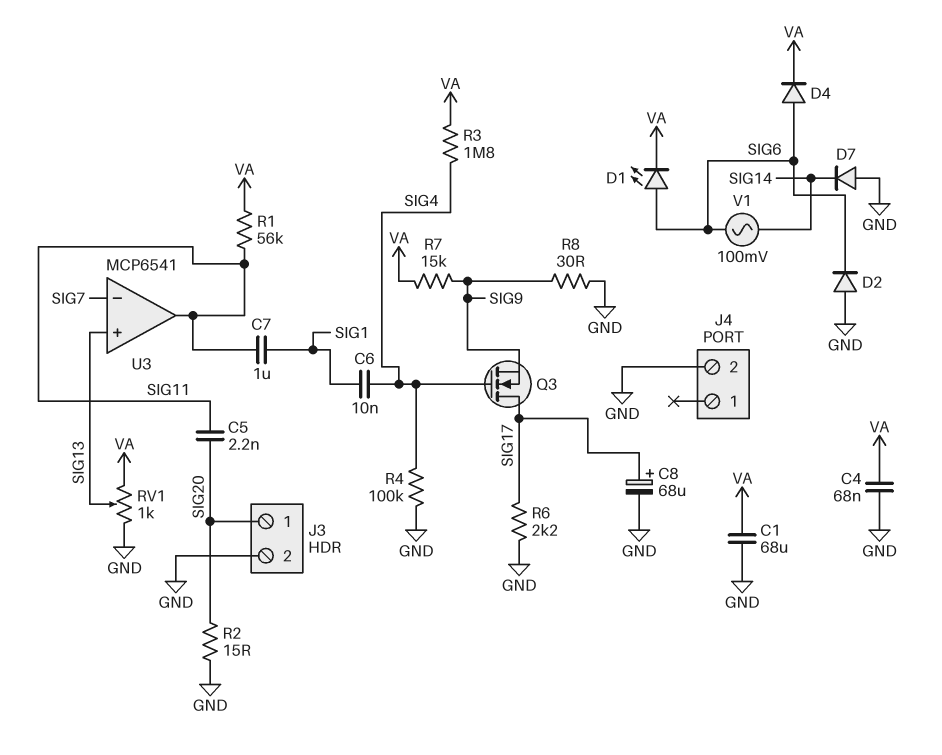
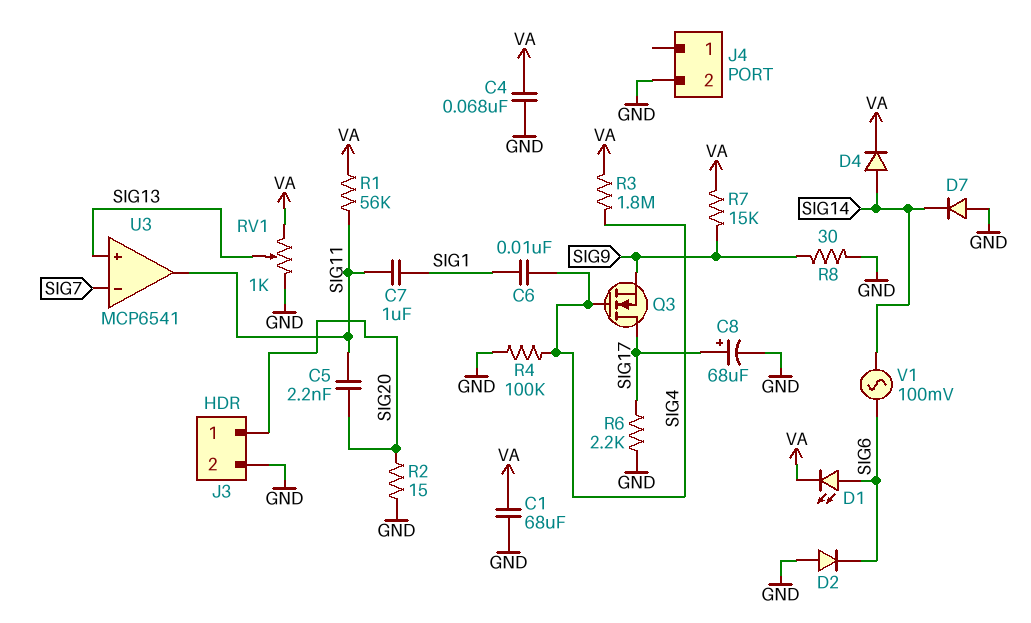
D4: diode (A SIG6, K VA) -> diode (A SIG14, K VA)

